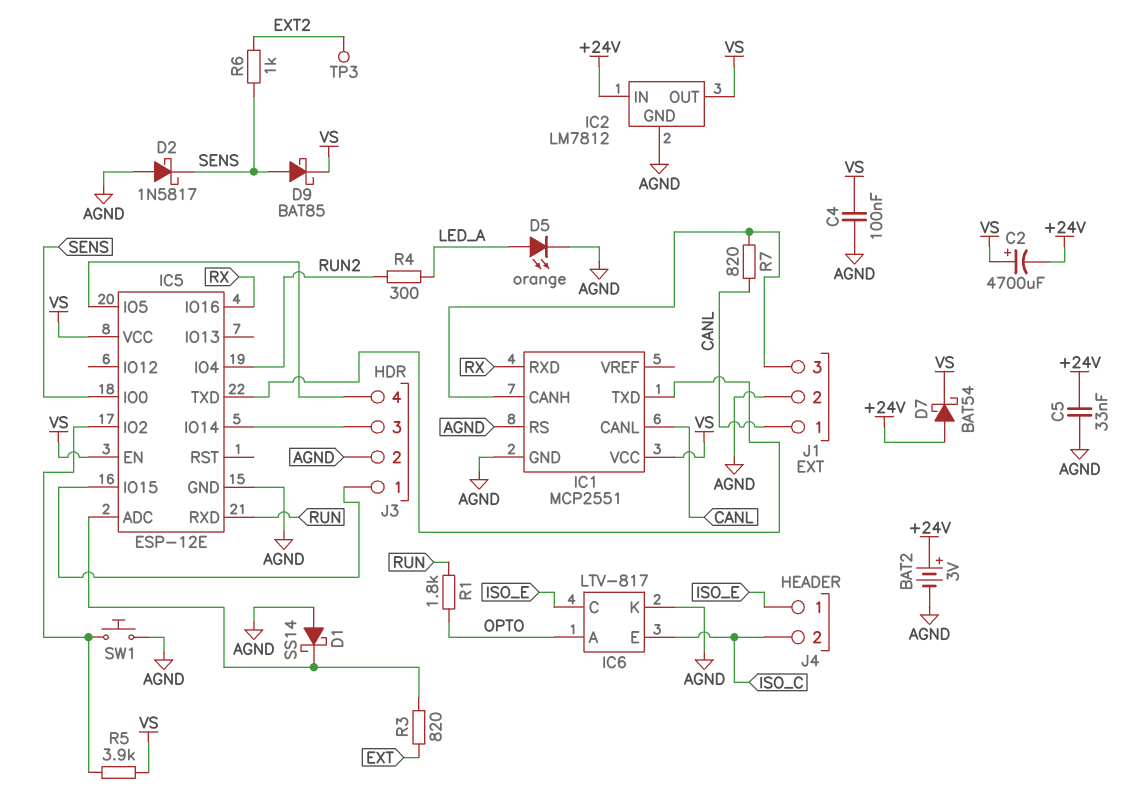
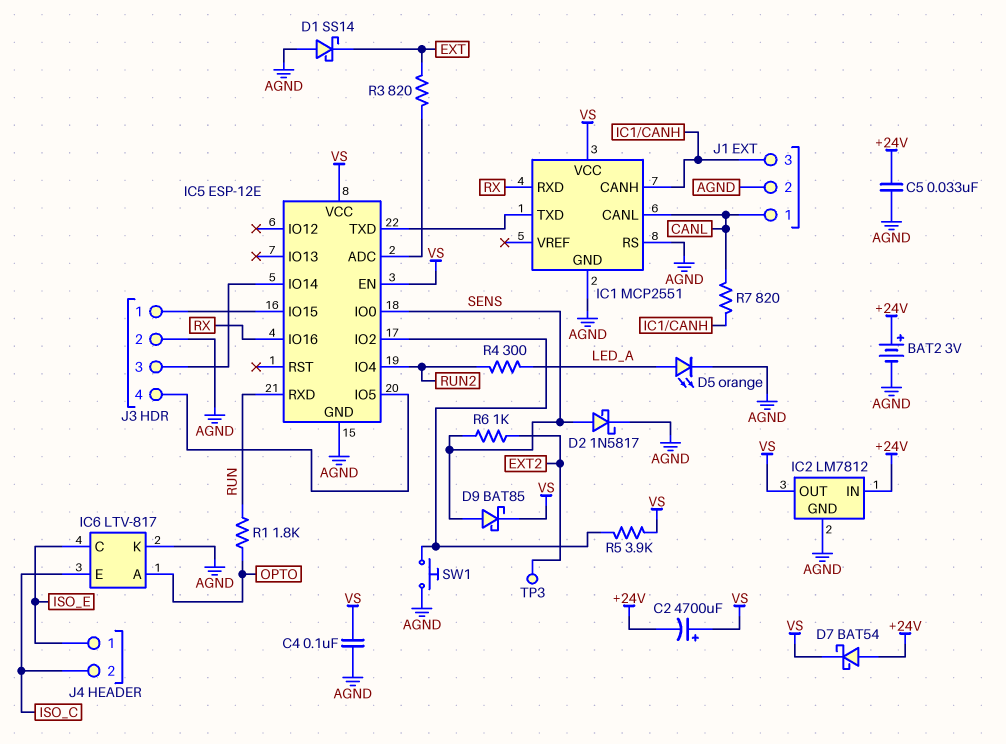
D1: schottky SS14 (A AGND, K IC5/ADC) -> schottky SS14 (A AGND, K EXT)
D2: schottky 1N5817 (A AGND, K SENS) -> schottky 1N5817 (A SENS, K AGND)

